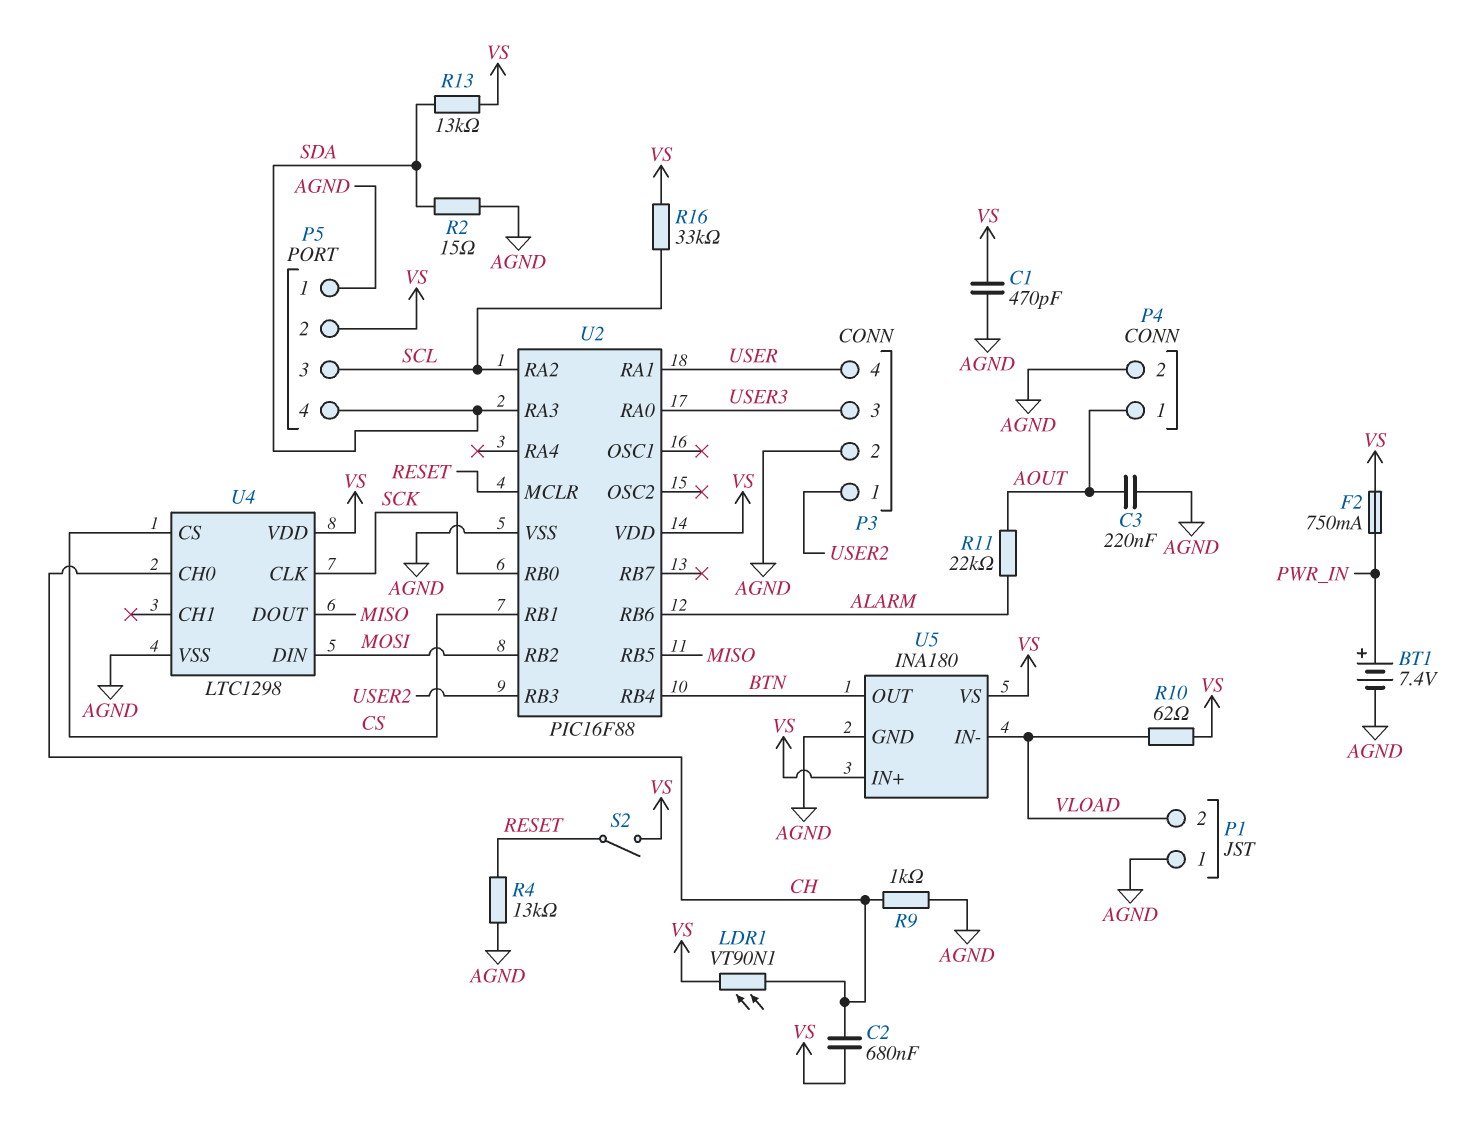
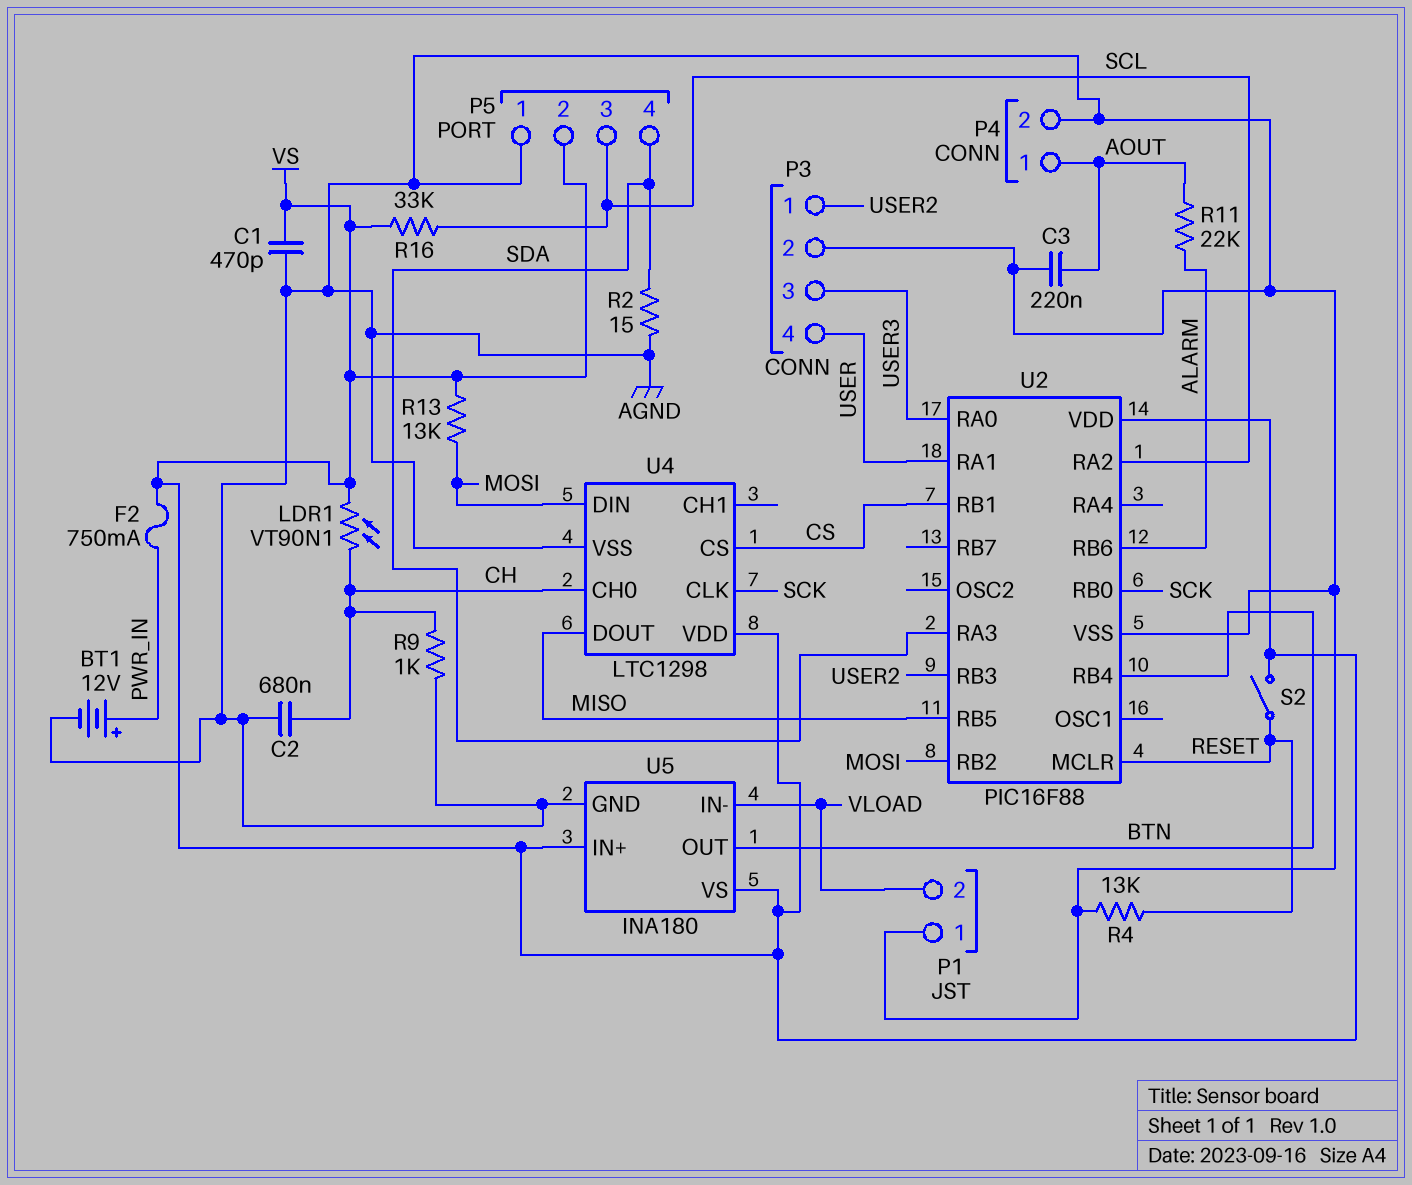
BT1: 7.4V (plus PWR_IN, minus AGND) -> 12V (plus PWR_IN, minus AGND)
C2: 680nF (CH, VS) -> 680nF (AGND, CH)
R10: 62 (VLOAD, VS) -> none
R13: 13k (SDA, VS) -> 13k (MOSI, VS)

